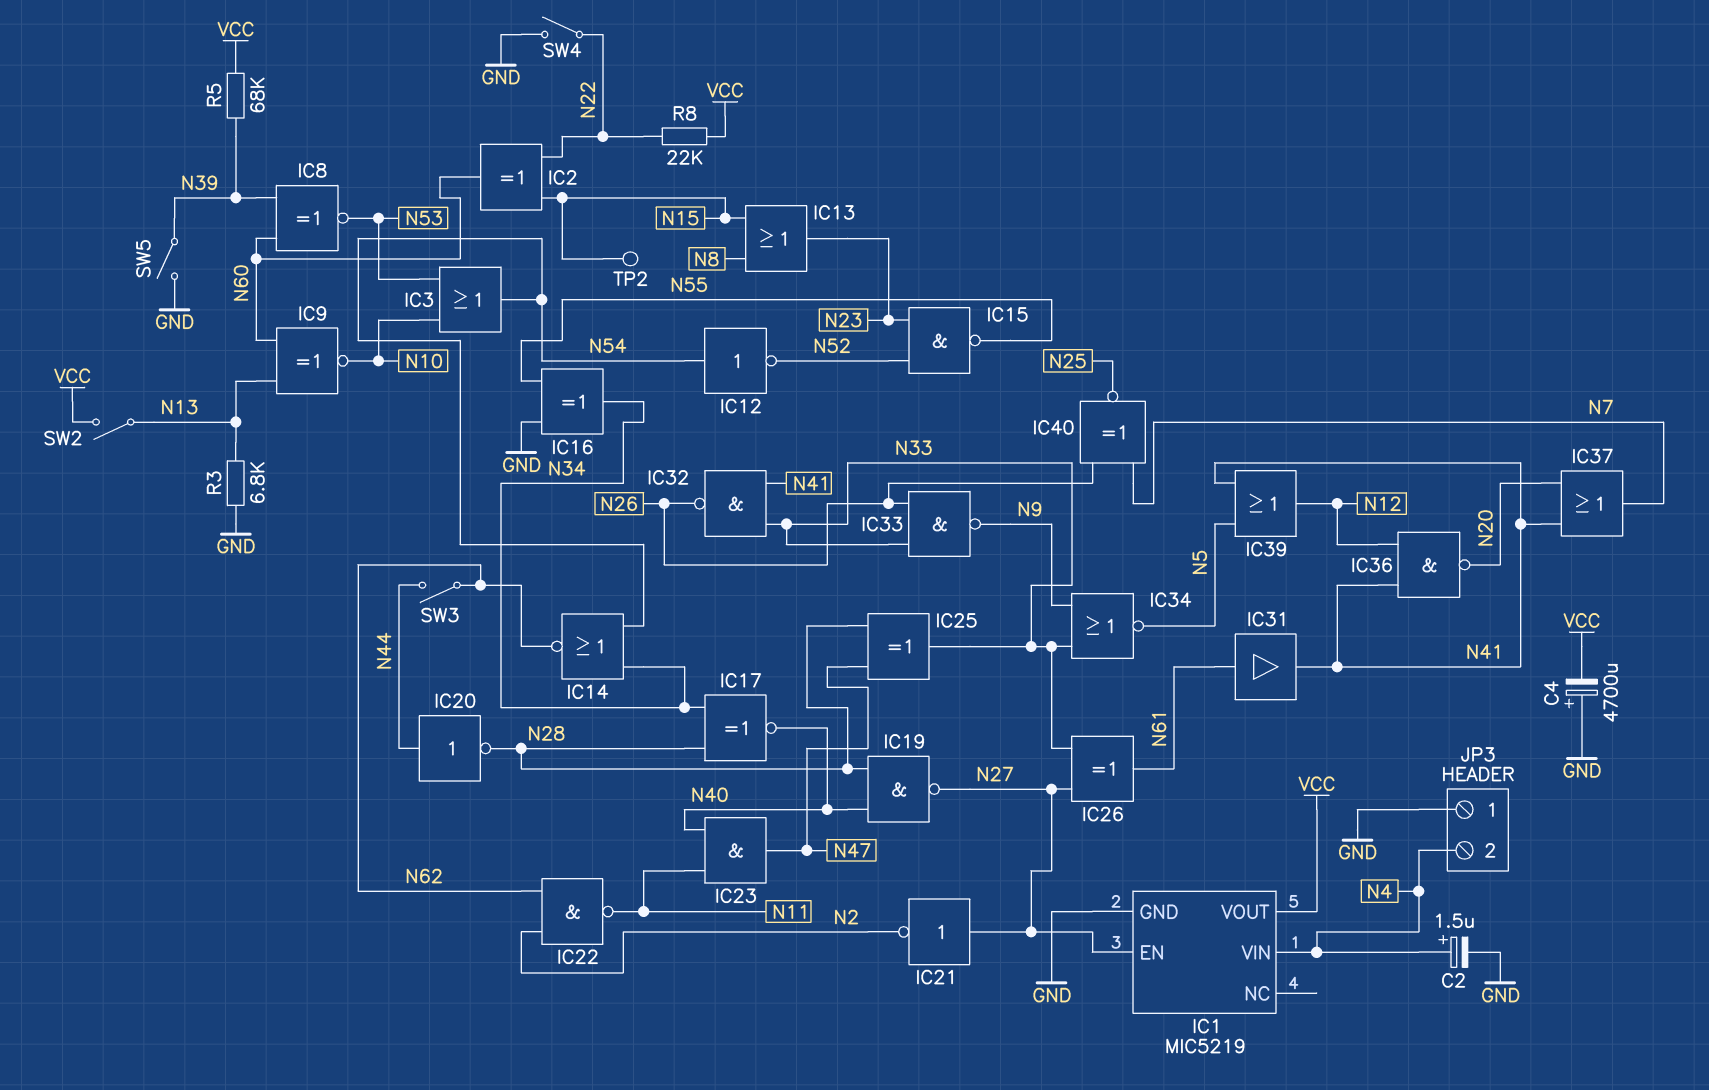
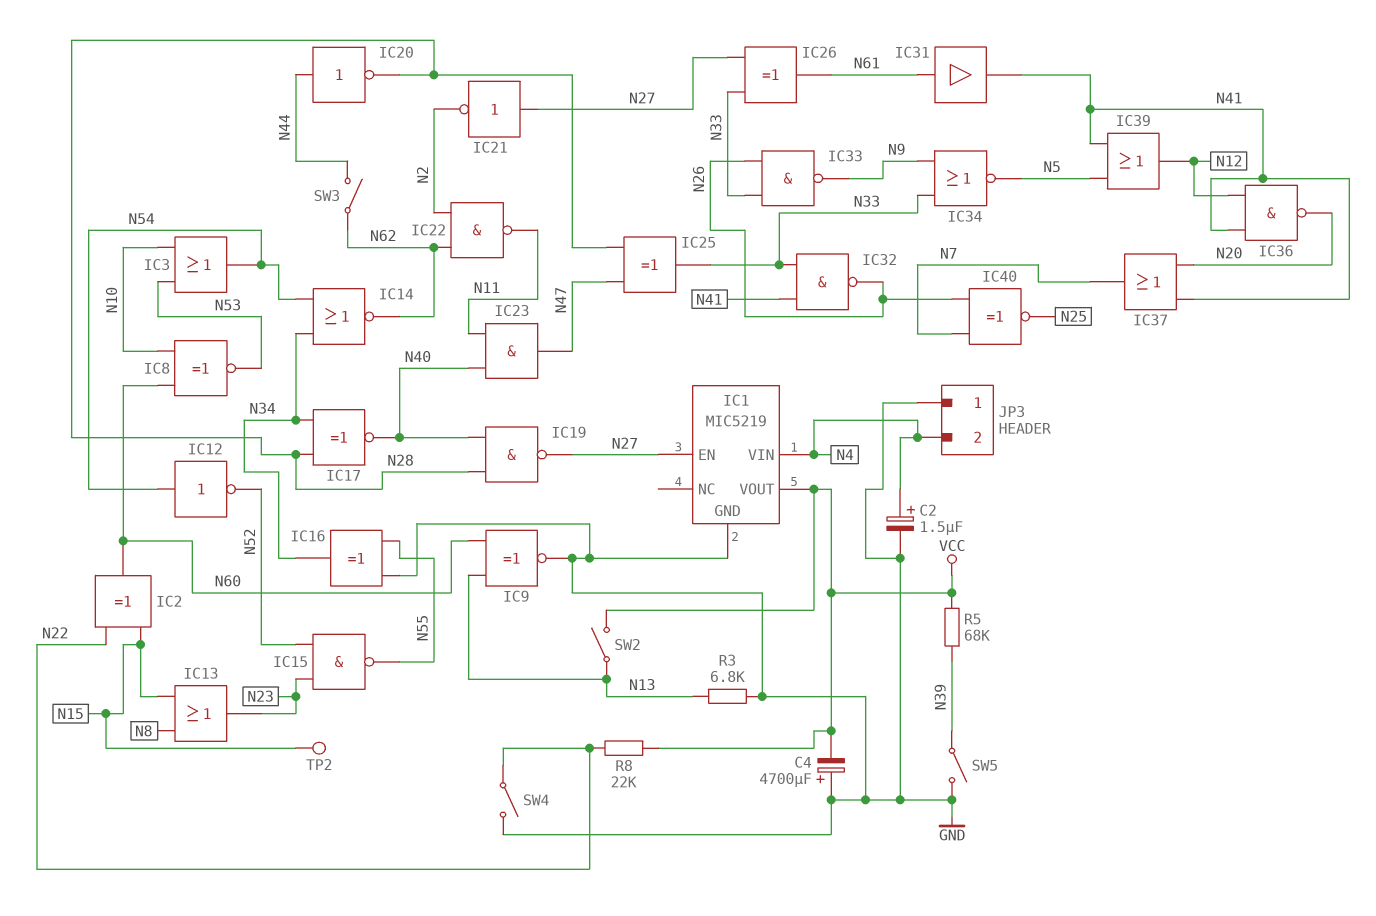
IC8: XNOR (in N39, in N60, out N53) -> XNOR (in N10, in N60, out N53)
IC9: XNOR (in N13, in N60, out N10) -> XNOR (in N13, in N60, out GND)

